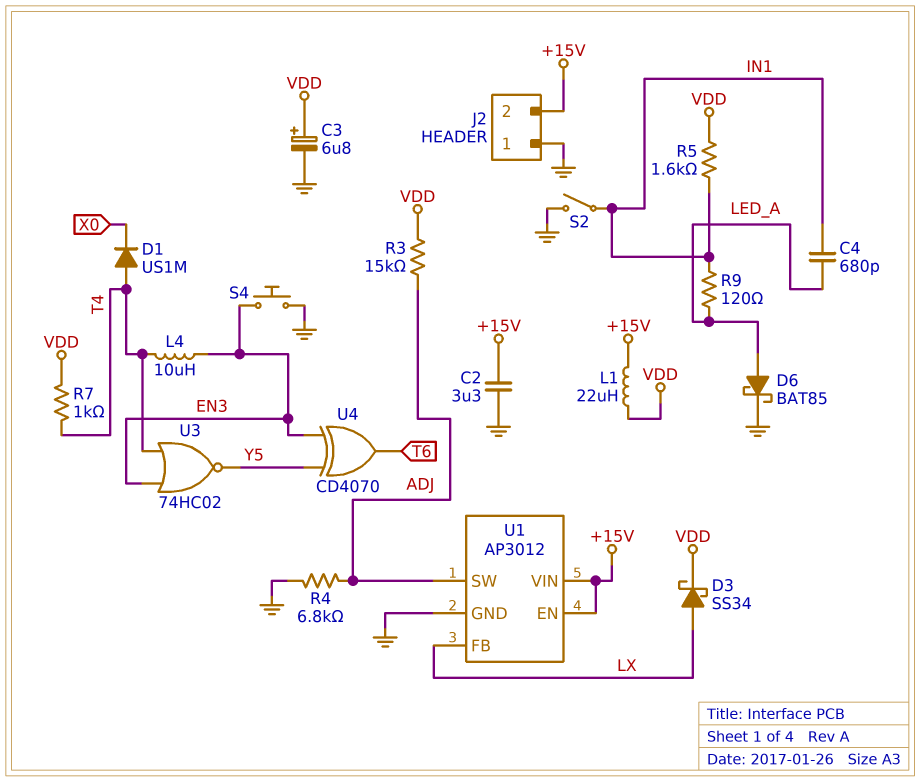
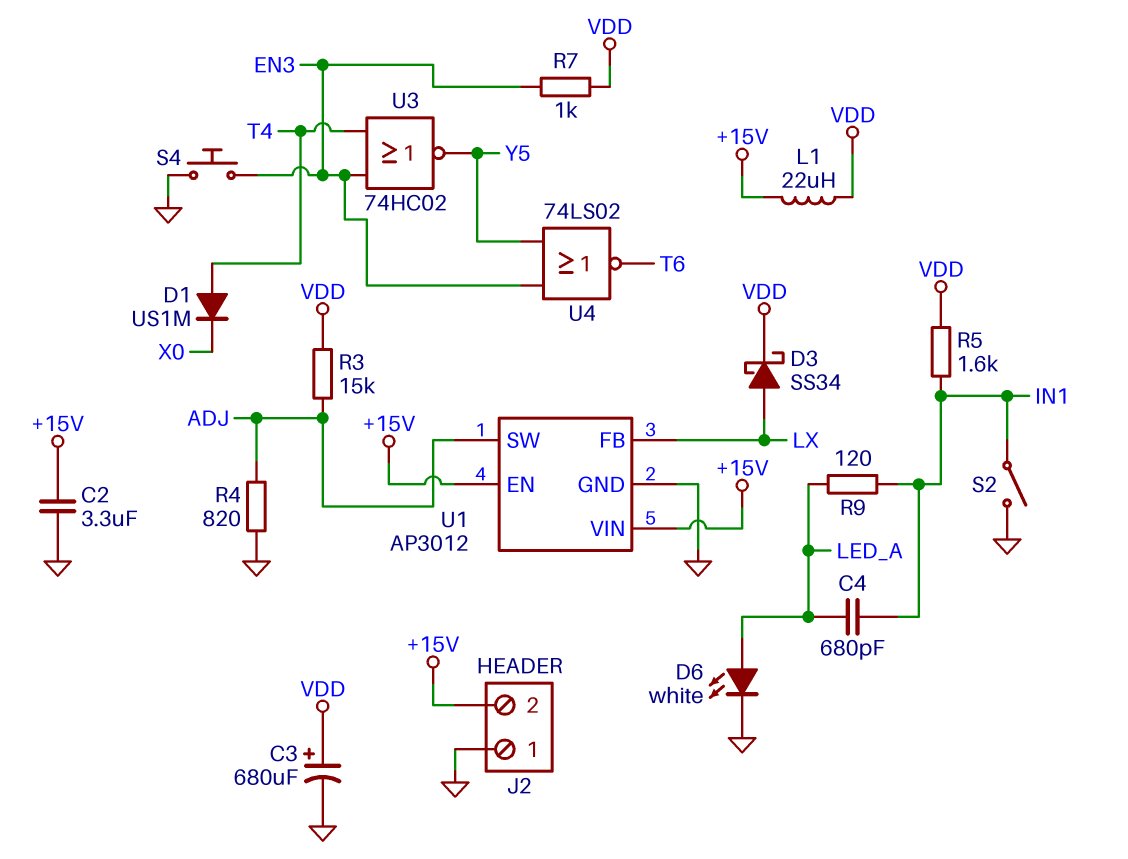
C3: 6.8uF (plus VDD, minus GND) -> 680uF (plus VDD, minus GND)
D6: schottky BAT85 (A LED_A, K GND) -> LED white (A LED_A, K GND)
L4: 10uH (EN3, T4) -> none
R4: 6.8k (ADJ, GND) -> 820 (ADJ, GND)
R7: 1k (T4, VDD) -> 1k (EN3, VDD)
U4: XOR CD4070 (in EN3, in Y5, out T6) -> NOR 74LS02 (in EN3, in Y5, out T6)

